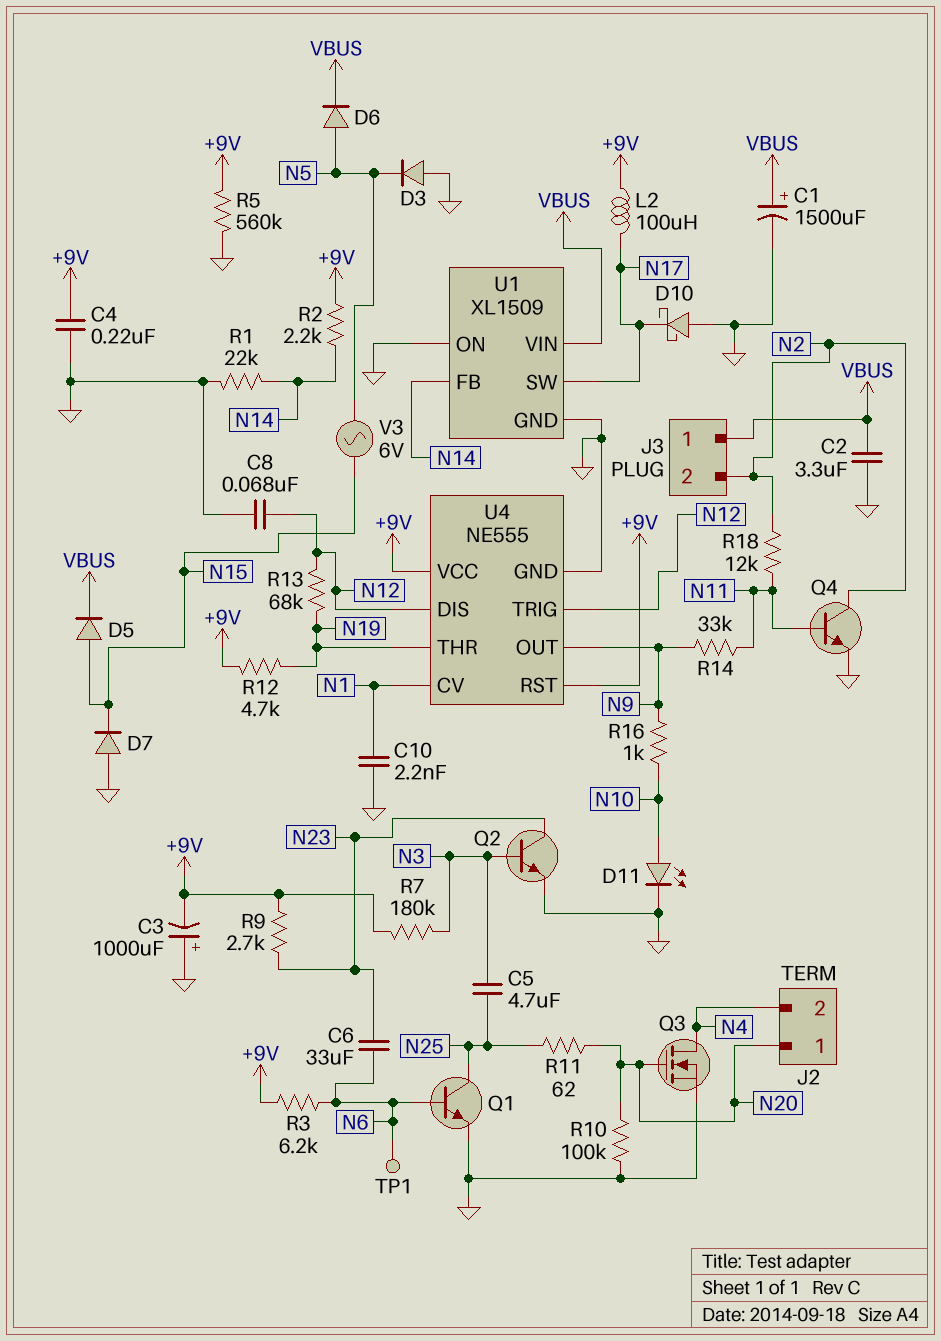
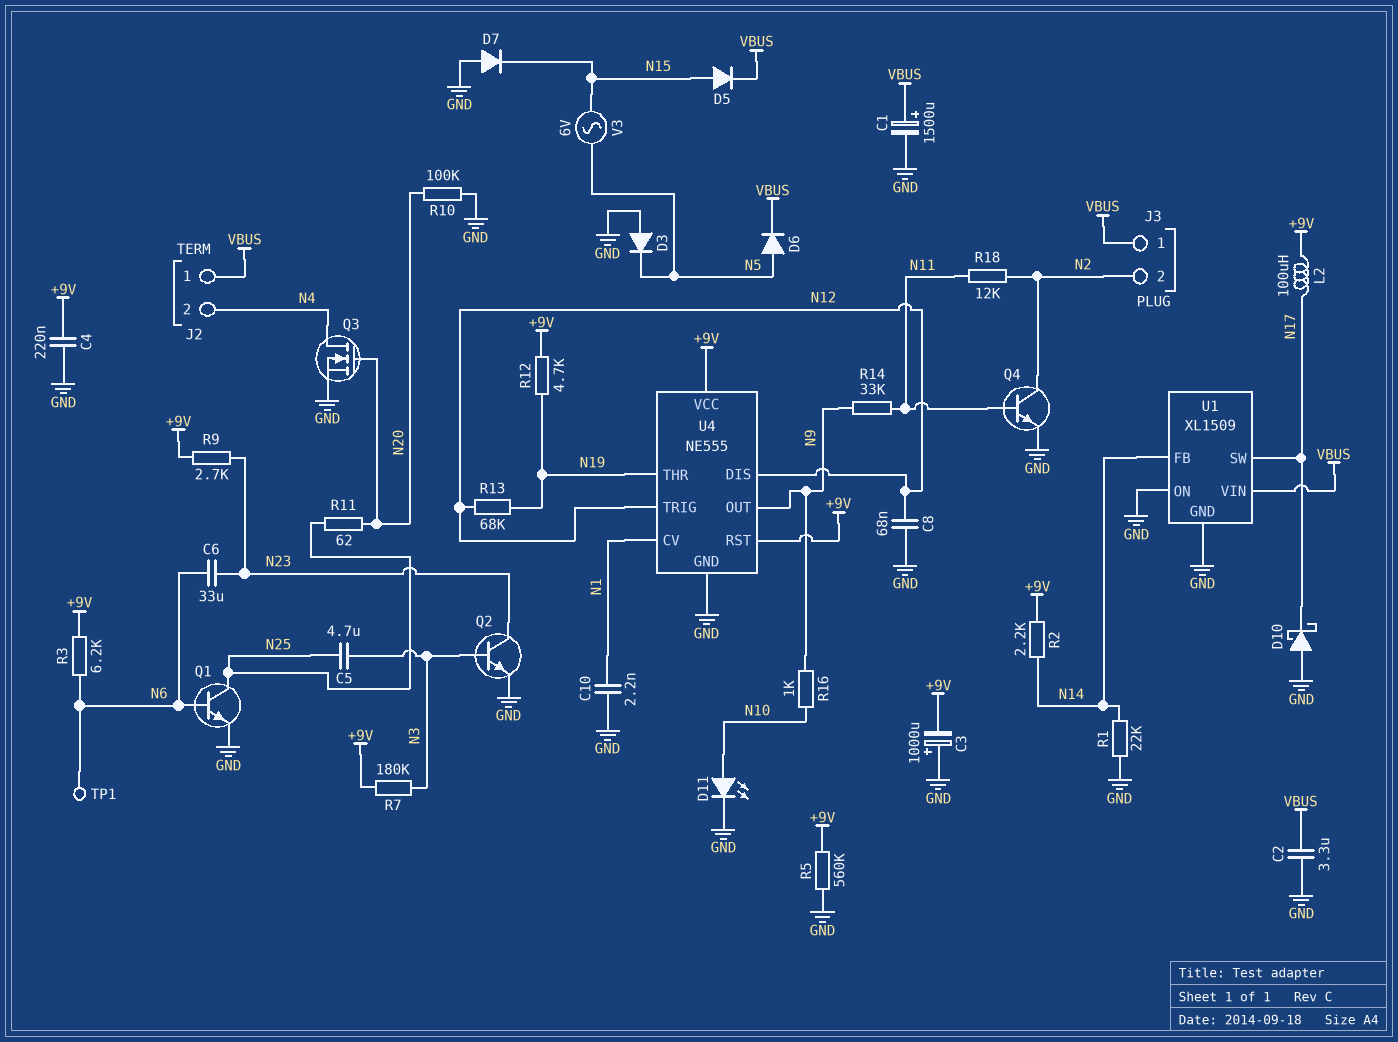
J2 pin 1: N20 -> VBUS

